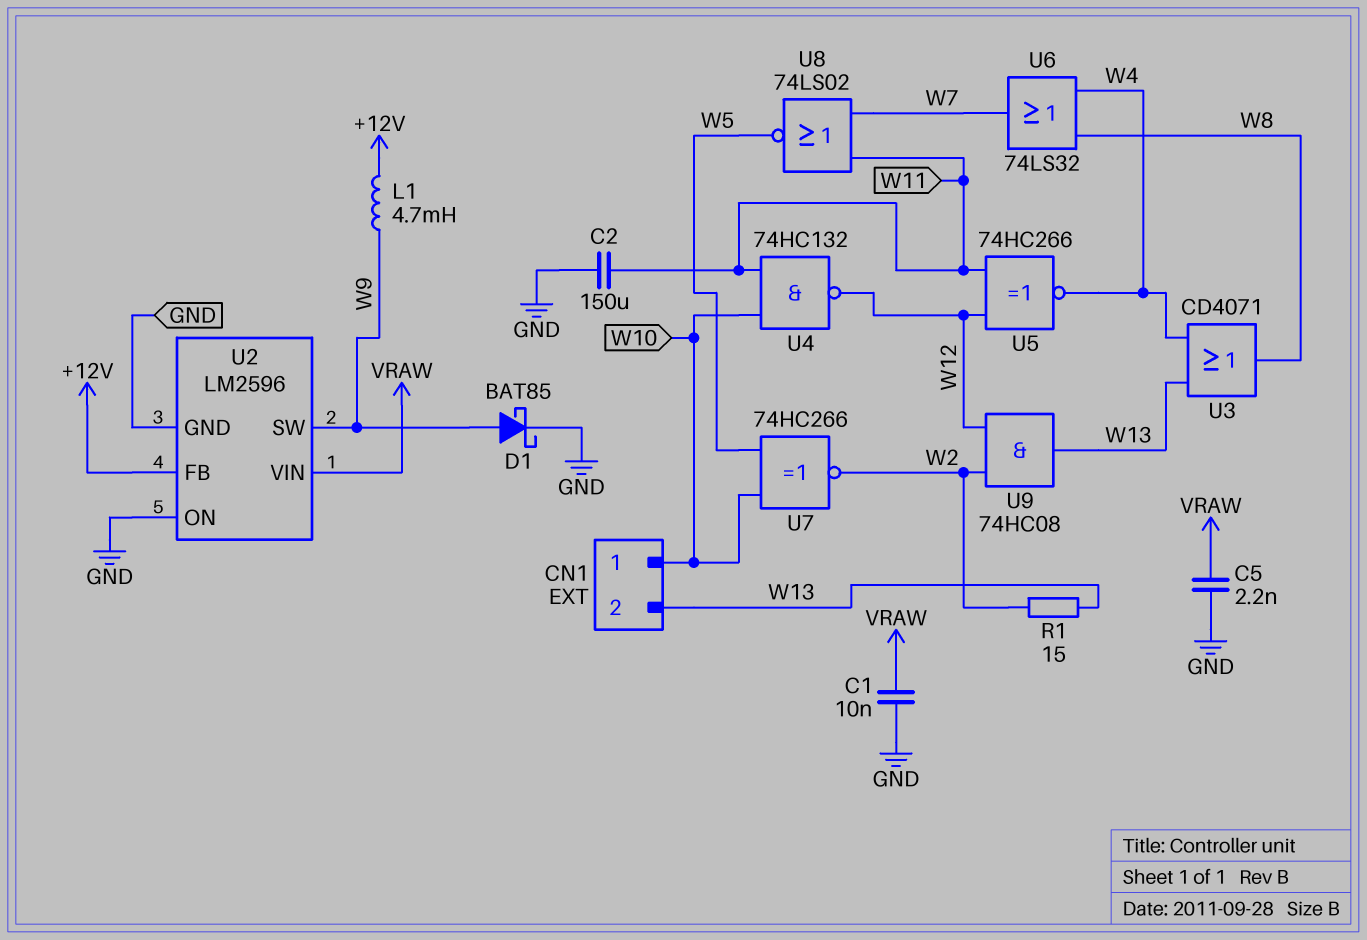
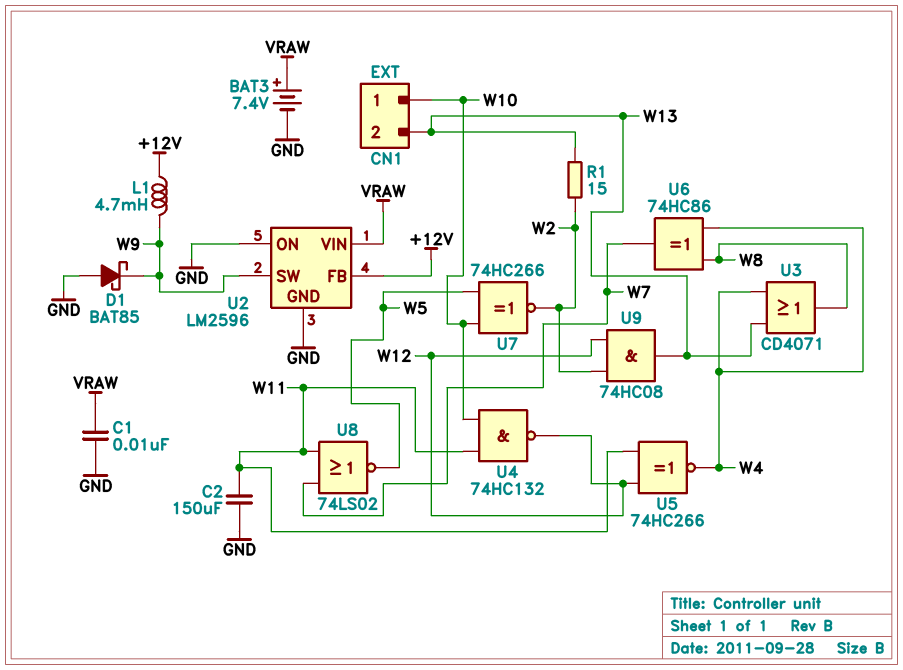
BAT3: none -> 7.4V (plus VRAW, minus GND)
C5: 2.2nF (GND, VRAW) -> none
D1: schottky BAT85 (A W9, K GND) -> schottky BAT85 (A GND, K W9)
U6: OR 74LS32 (in W4, in W8, out W7) -> XOR 74HC86 (in W4, in W8, out W7)

